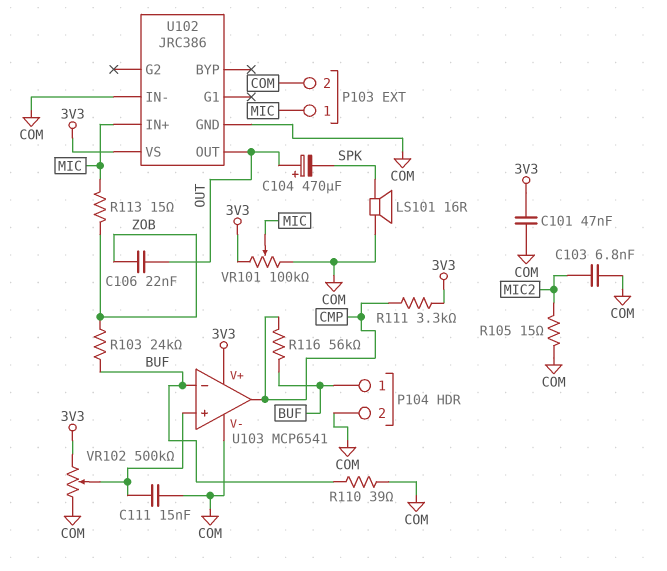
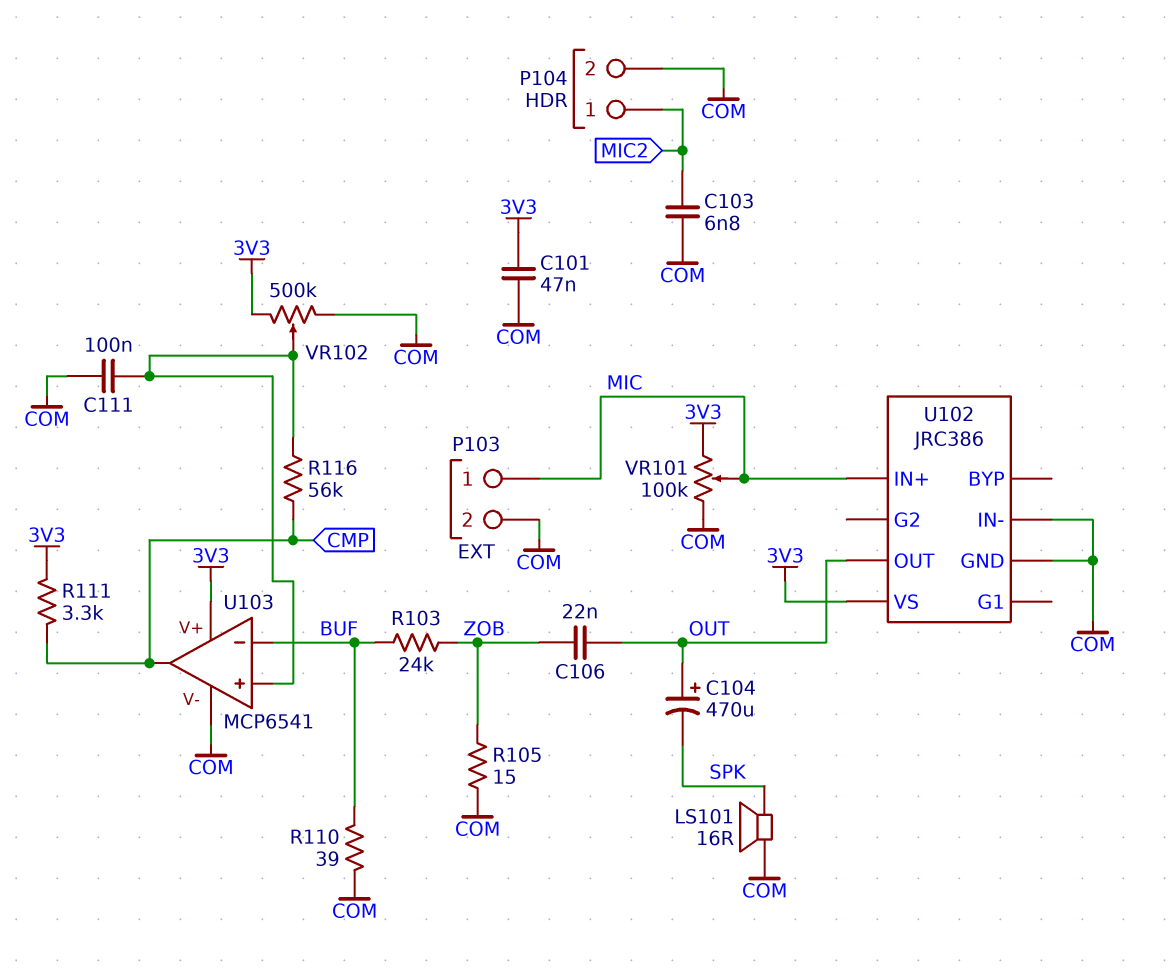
C111: 15nF (COM, U103/in+) -> 100nF (COM, U103/in+)
P104 pin 1: BUF -> MIC2
R105: 15 (COM, MIC2) -> 15 (COM, ZOB)
R113: 15 (MIC, ZOB) -> none
R116: 56k (BUF, CMP) -> 56k (CMP, U103/in+)

